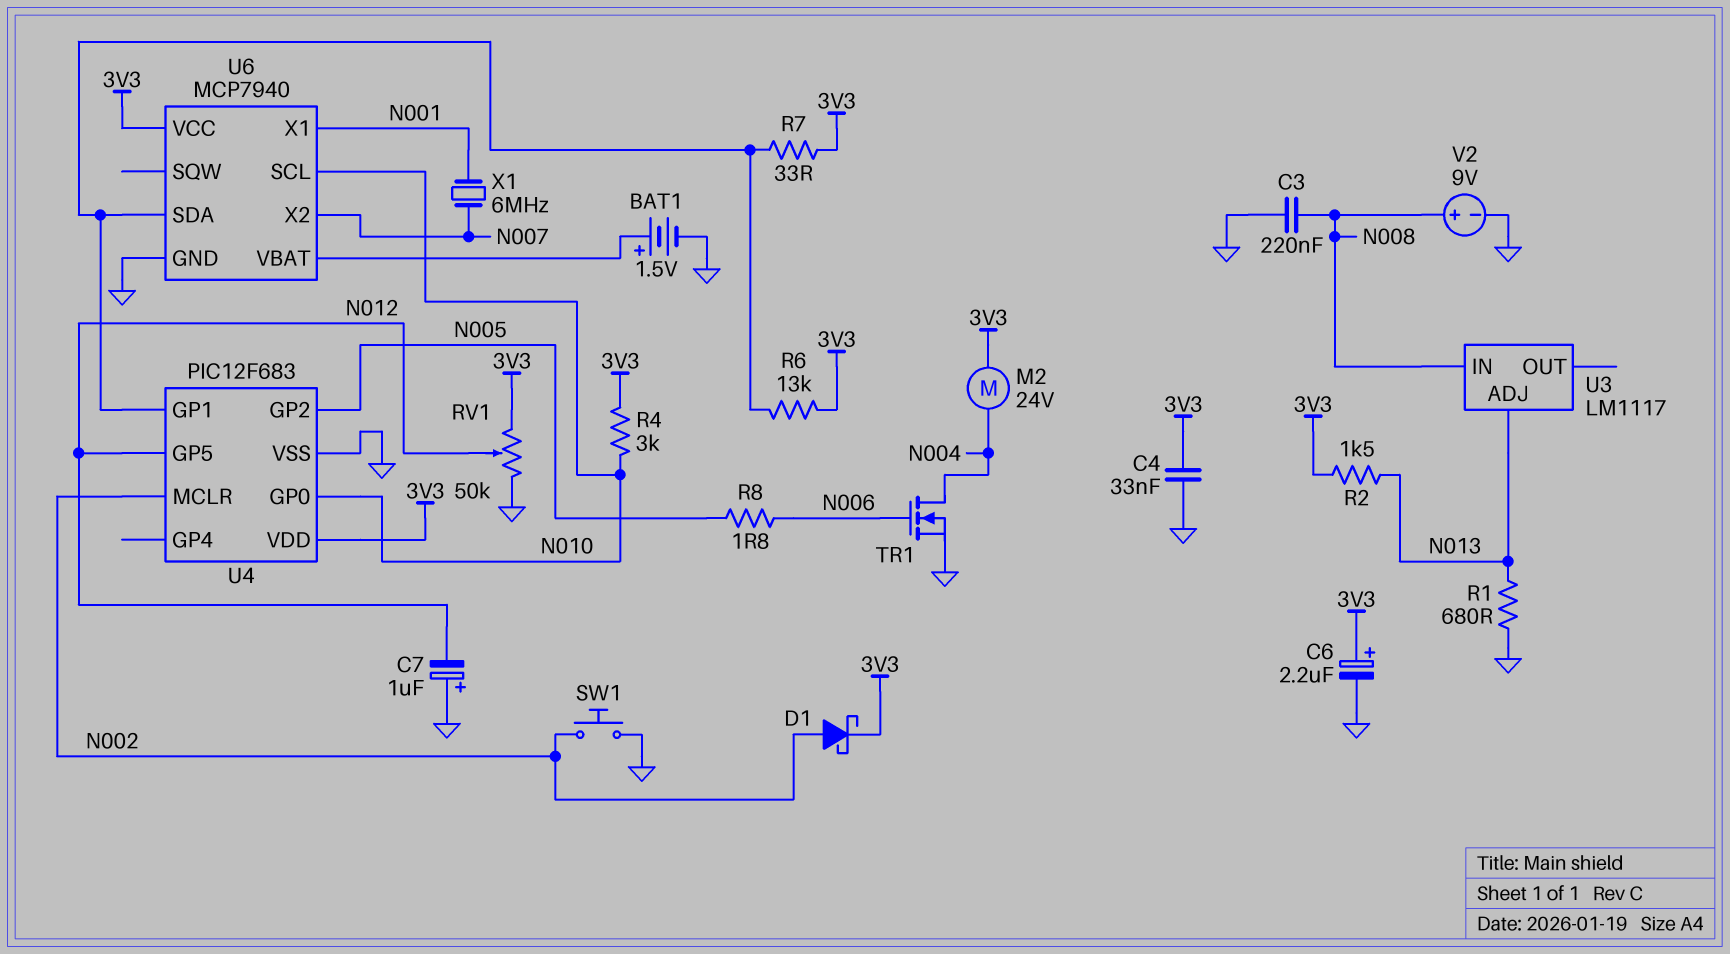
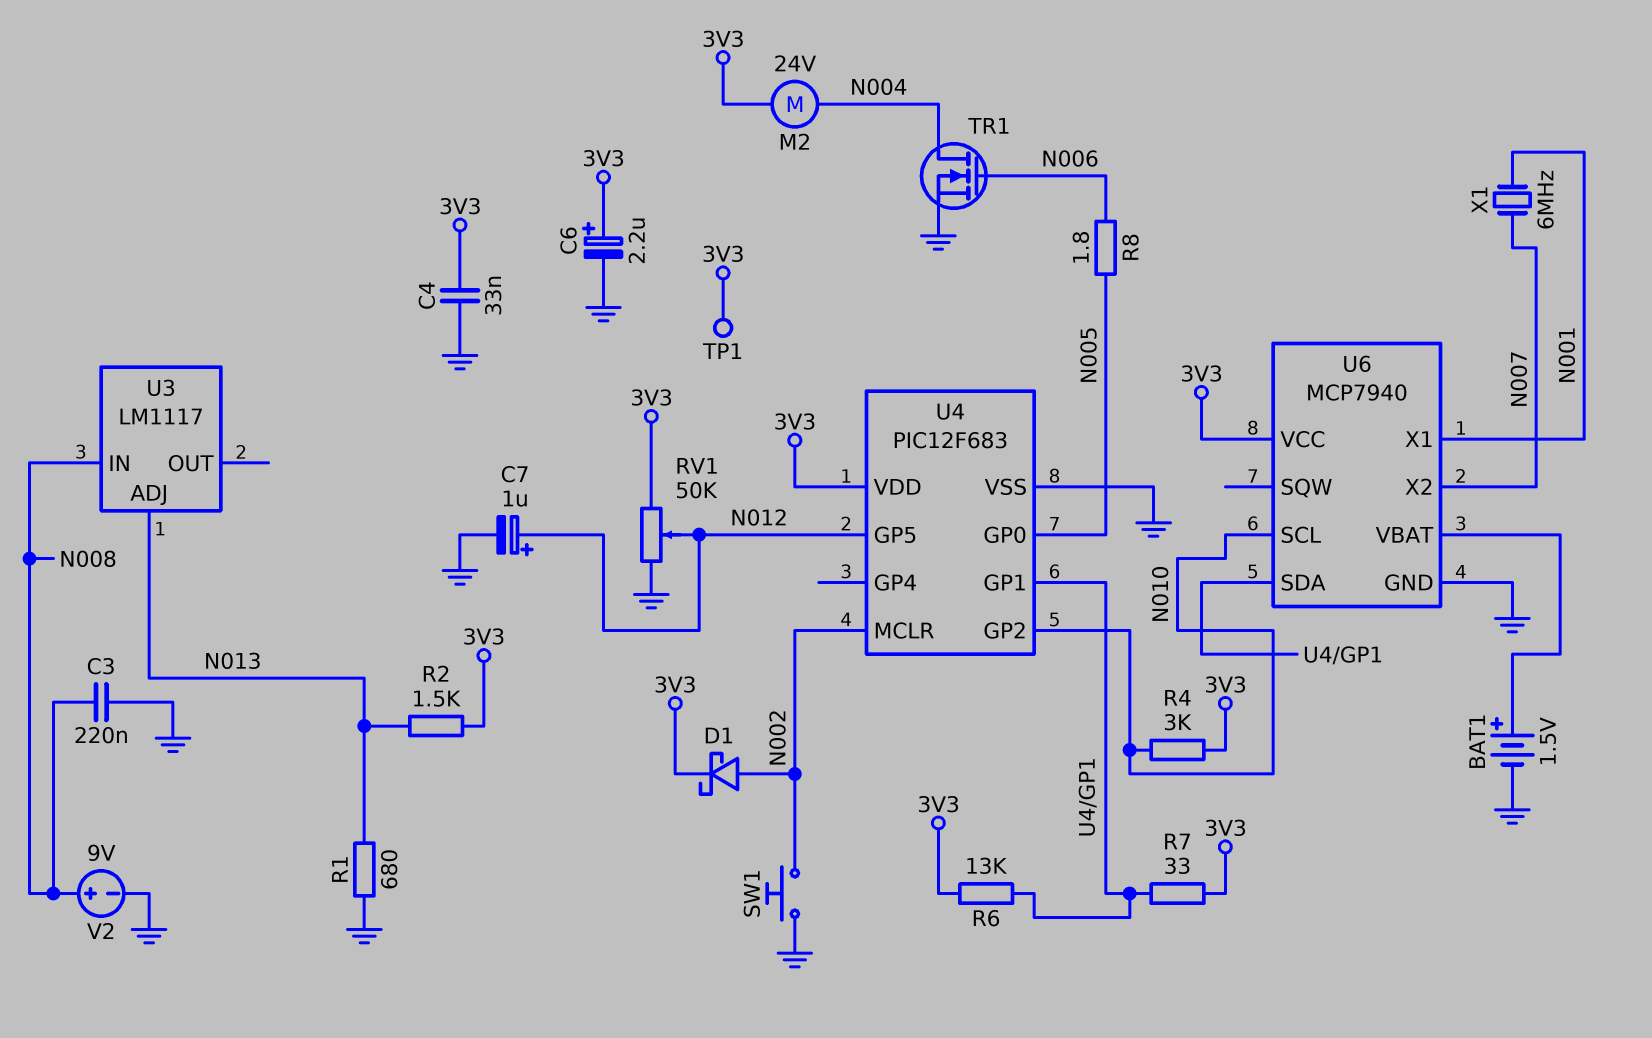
C7: 1uF (plus GND, minus N012) -> 1uF (plus N012, minus GND)
TP1: none -> test point (3V3)
U4 pin GP0: N010 -> N005
U4 pin GP2: N005 -> N010

